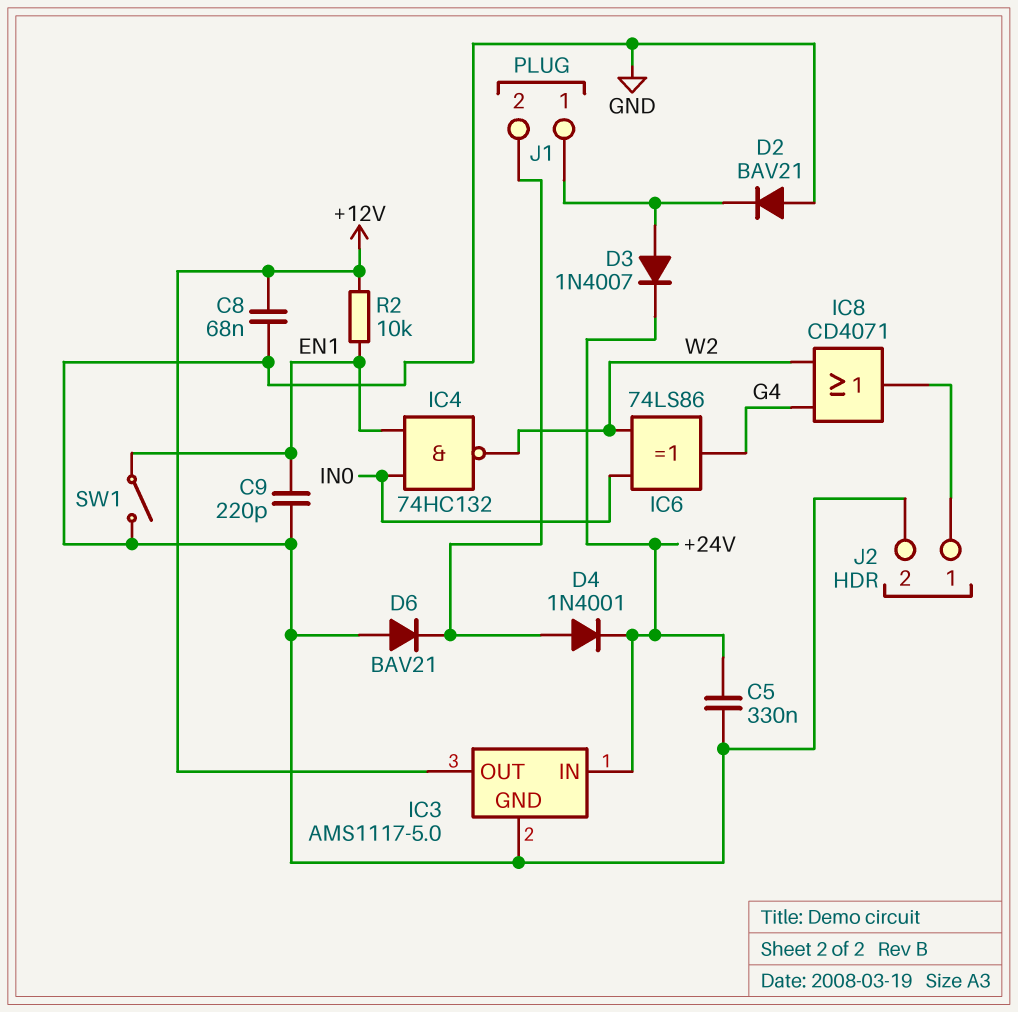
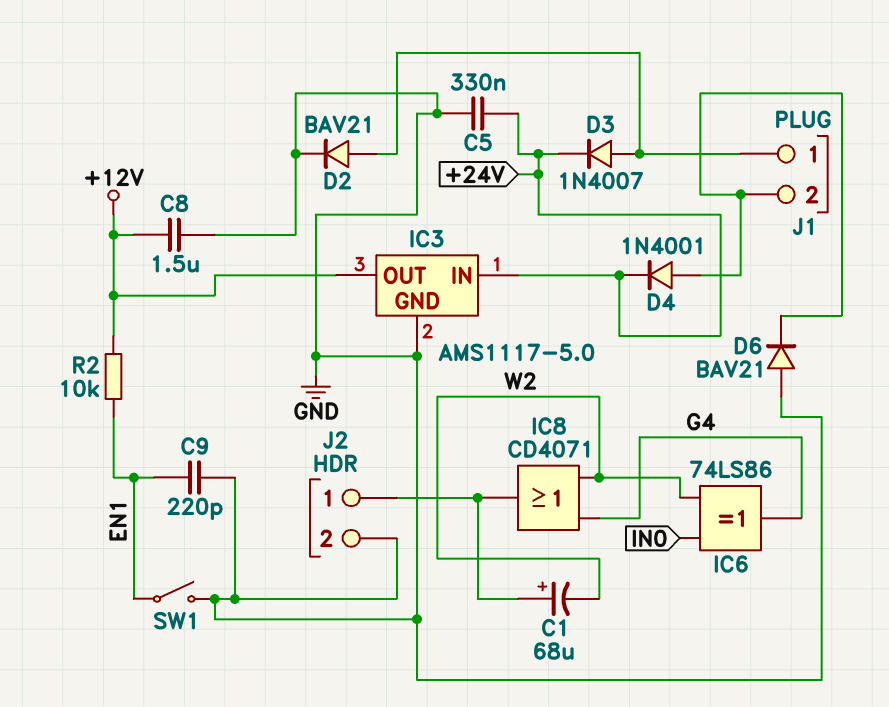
C1: none -> 68uF (plus J2/1, minus W2)
C8: 68nF (+12V, GND) -> 1.5uF (+12V, GND)
D2: diode BAV21 (A GND, K J1/1) -> diode BAV21 (A J1/1, K GND)
IC4: NAND 74HC132 (in EN1, in IN0, out W2) -> none

